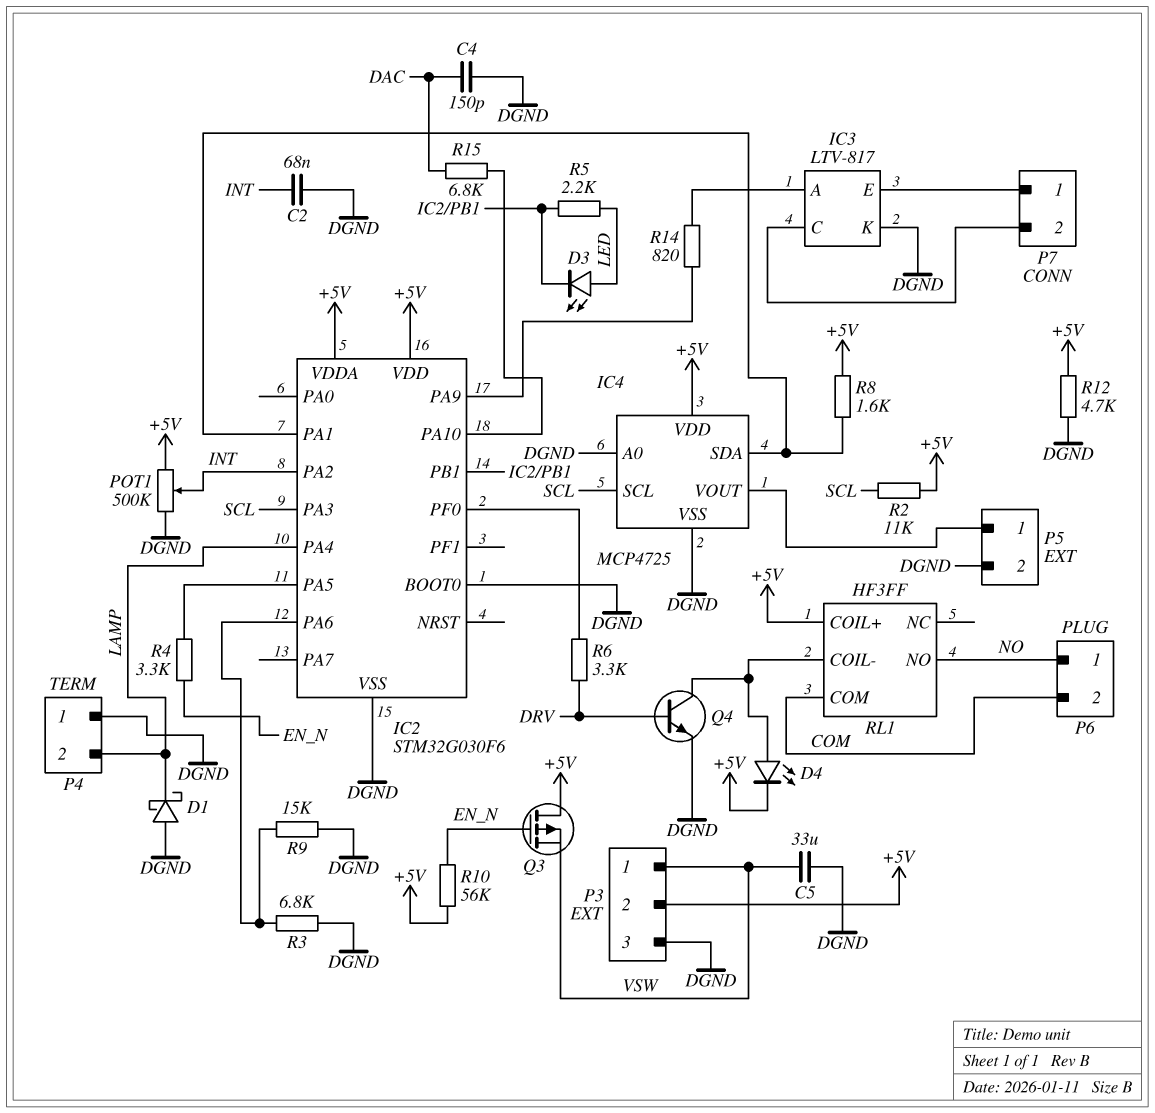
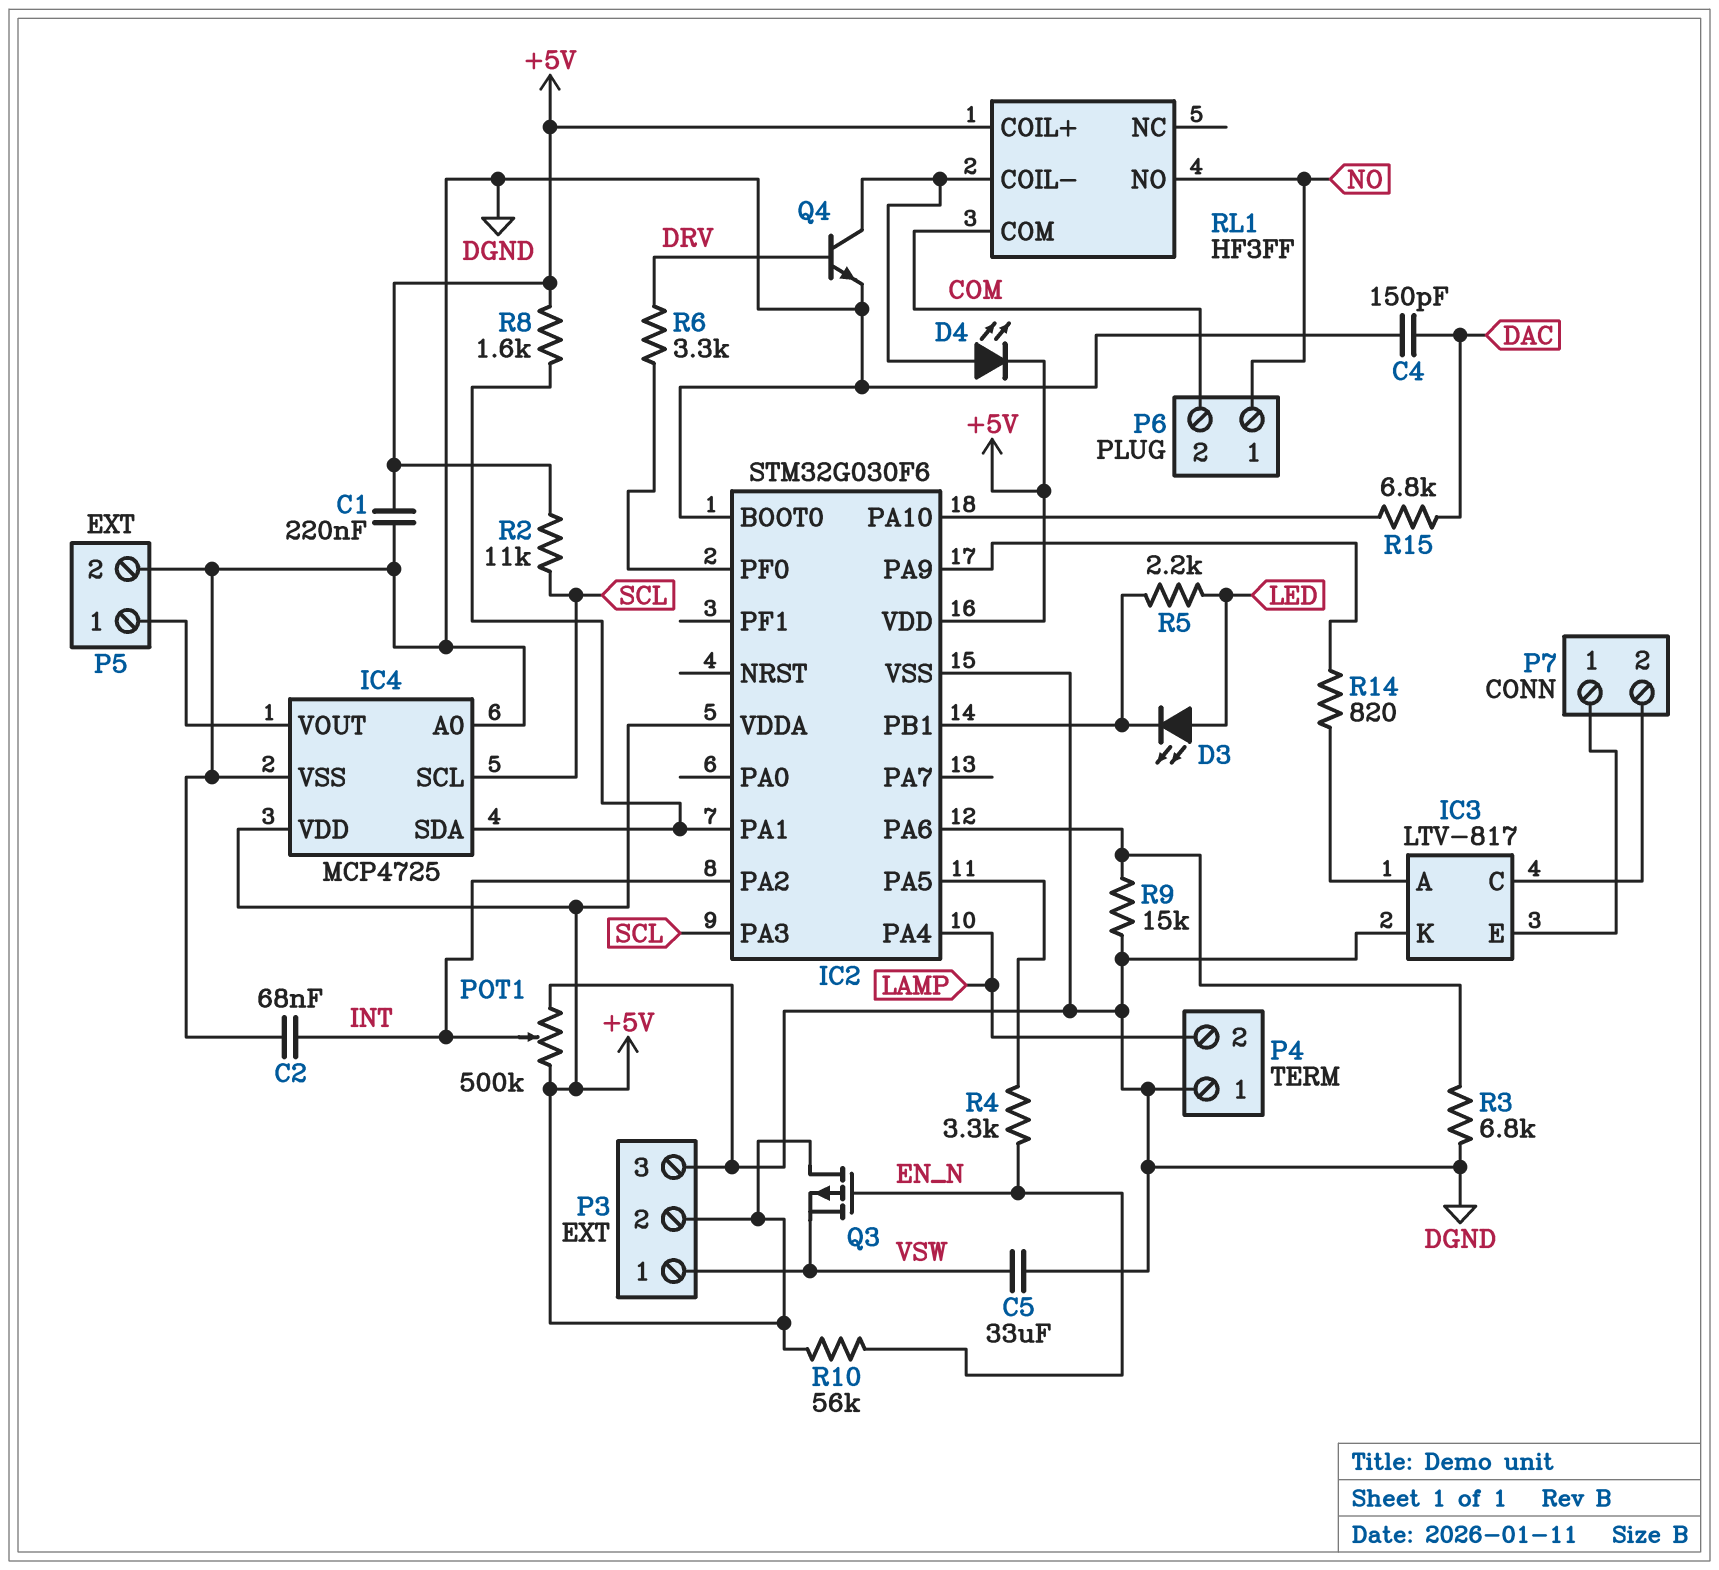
C1: none -> 220nF (+5V, DGND)
D1: schottky (A DGND, K LAMP) -> none
R12: 4.7k (+5V, DGND) -> none

